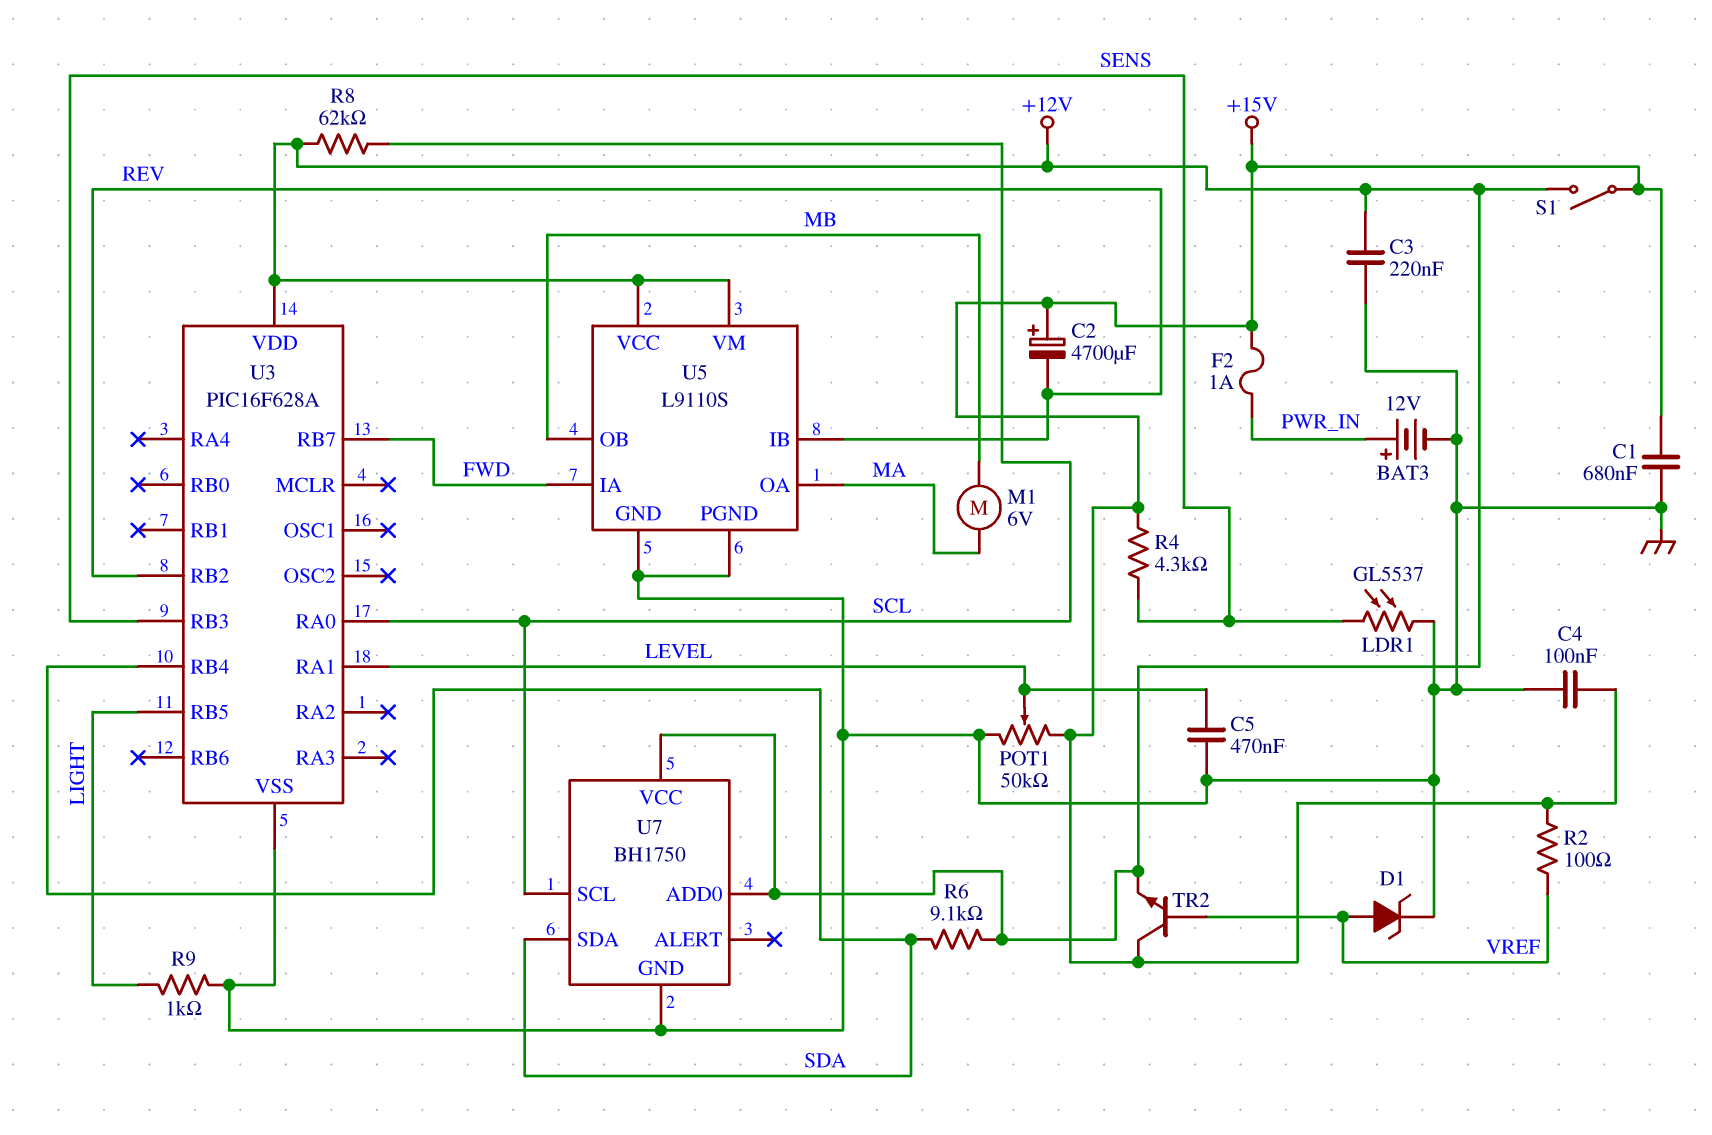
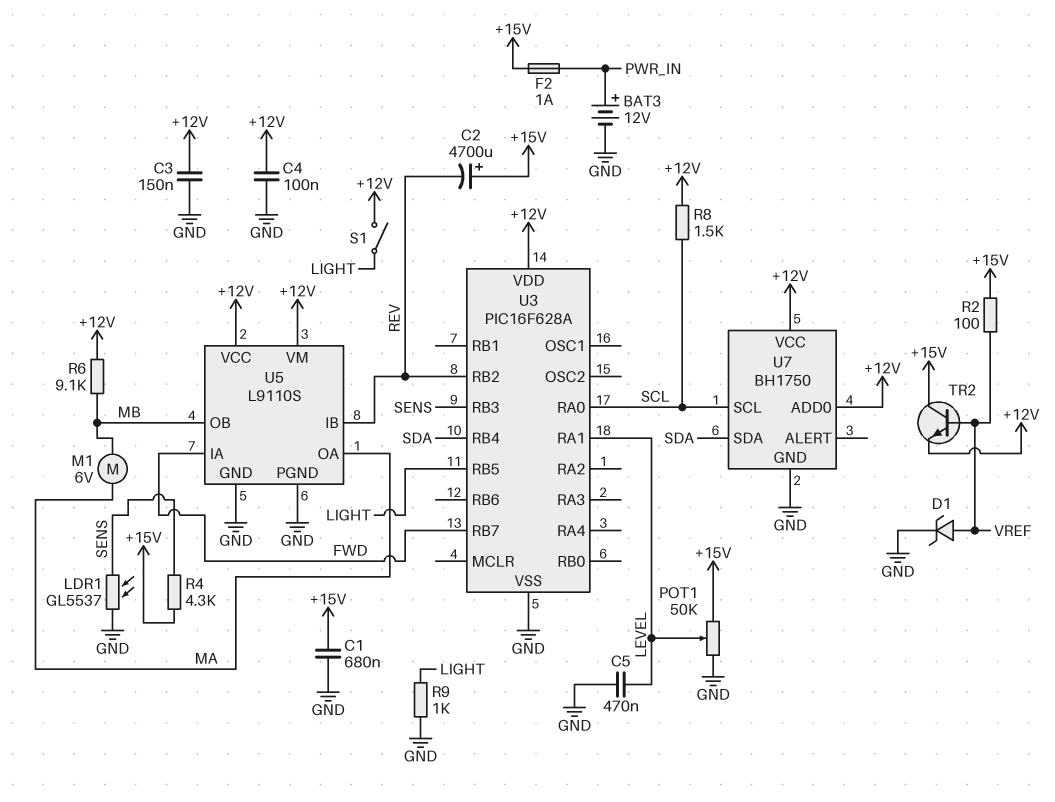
C3: 220nF (+12V, GND) -> 150nF (+12V, GND)
C4: 100nF (+15V, GND) -> 100nF (+12V, GND)
R6: 9.1k (+12V, SDA) -> 9.1k (+12V, MB)
R8: 62k (+12V, SCL) -> 1.5k (+12V, SCL)
S1: switch (+12V, +15V) -> switch (+12V, LIGHT)

